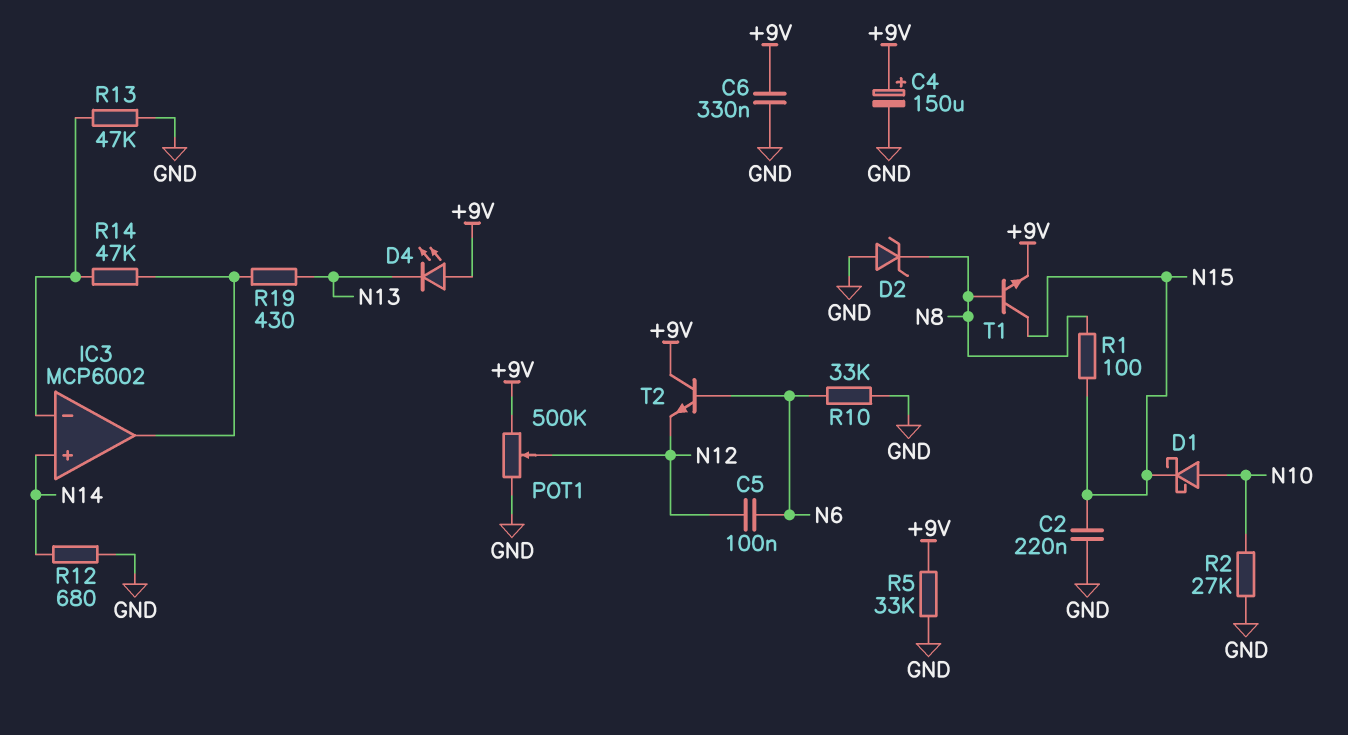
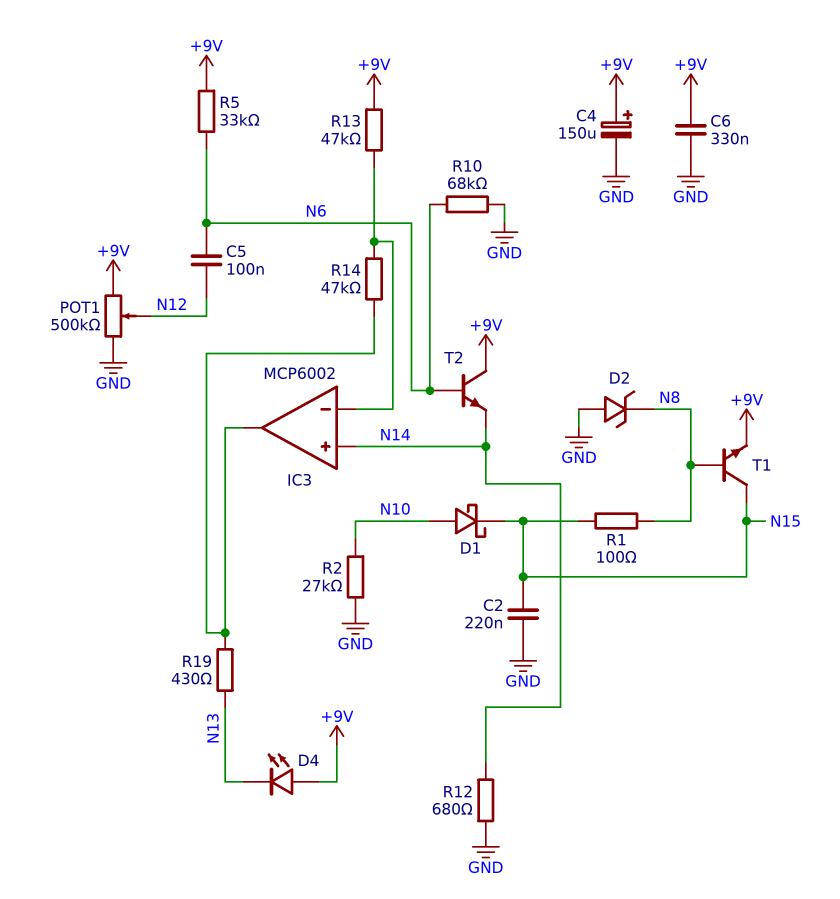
R5: 33k (+9V, GND) -> 33k (+9V, N6)
R10: 33k (GND, N6) -> 68k (GND, N6)
R13: 47k (GND, IC3/in-) -> 47k (+9V, IC3/in-)
T2: NPN (B N6, C +9V, E N12) -> NPN (B N6, C +9V, E N14)

